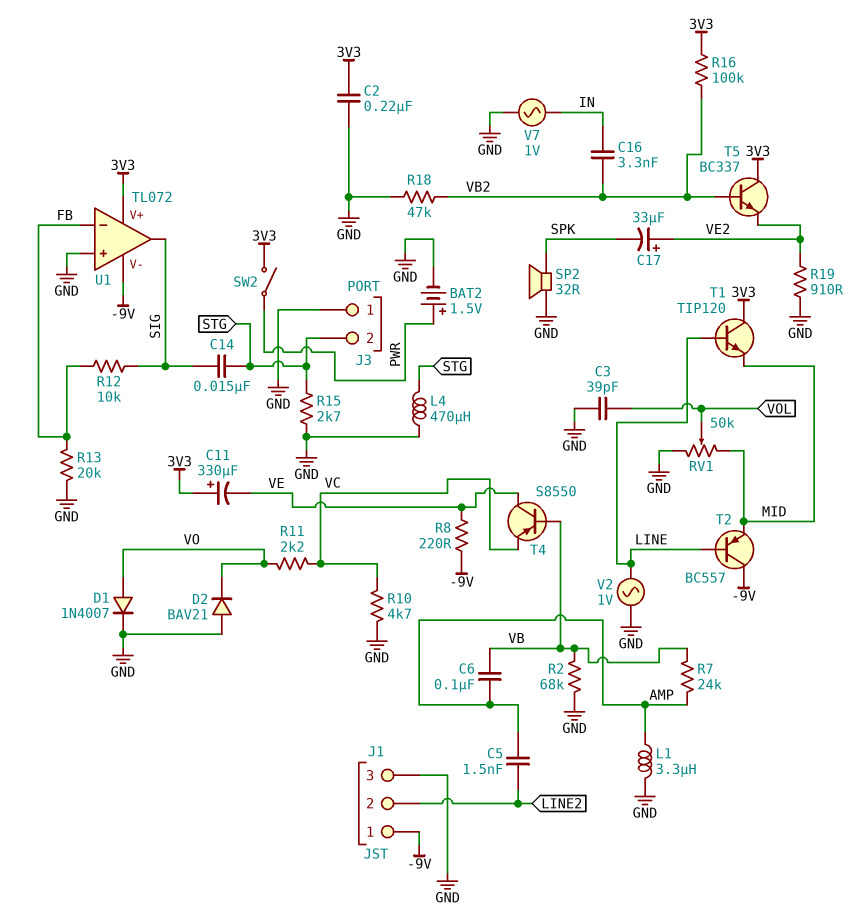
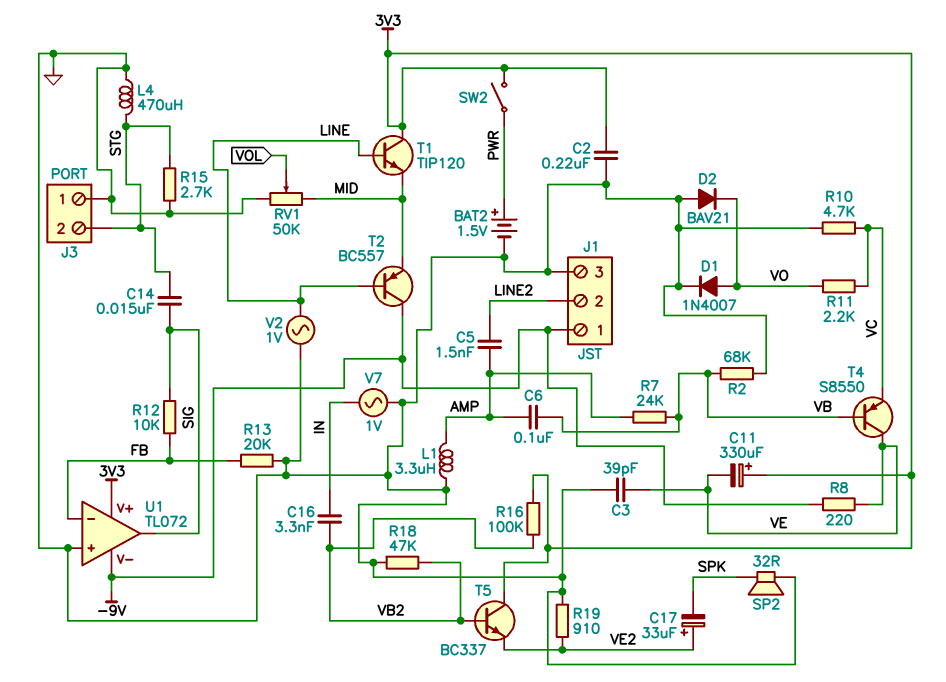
C3: 39pF (GND, VOL) -> 39pF (GND, VE)

